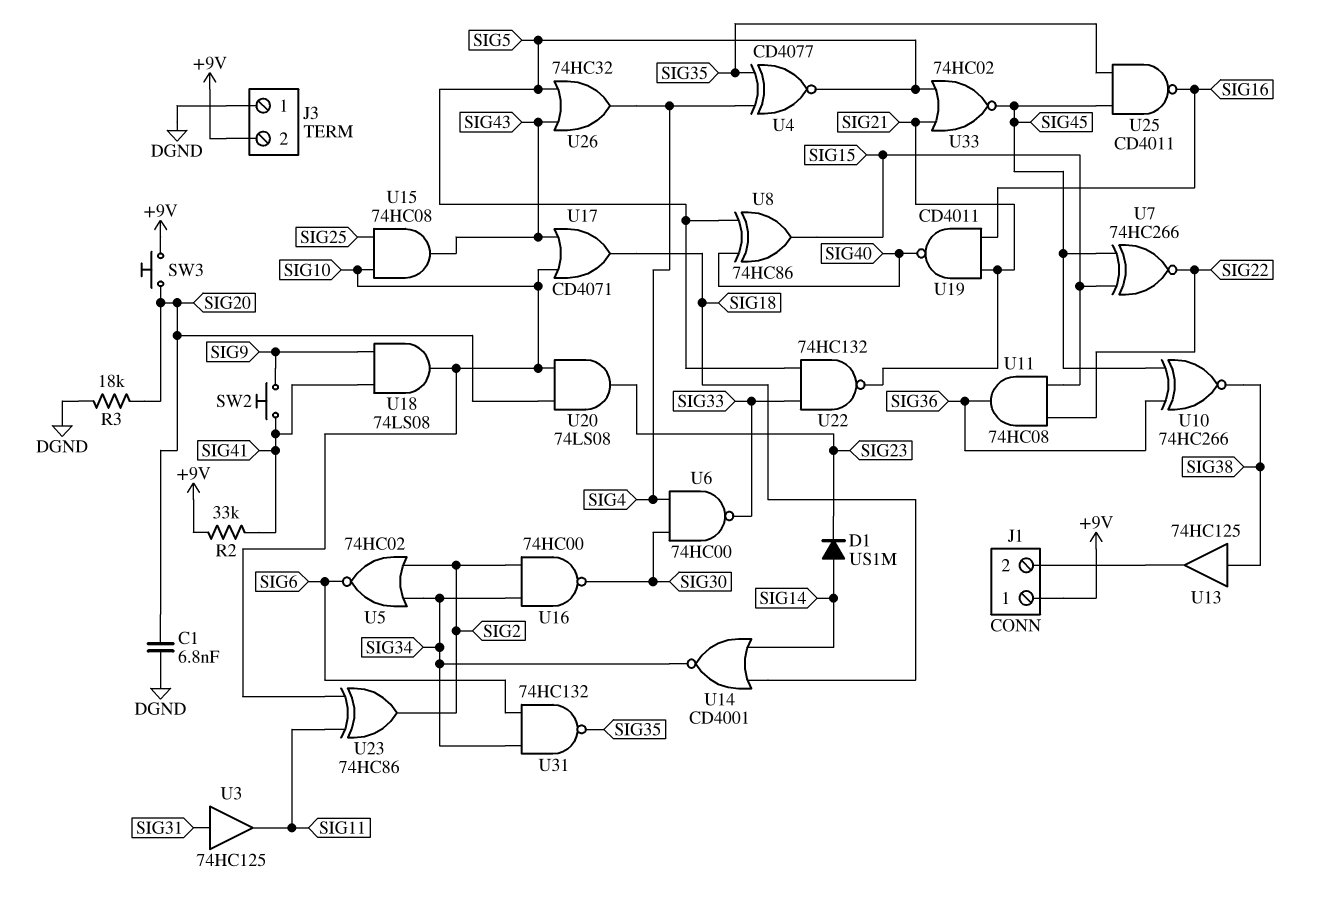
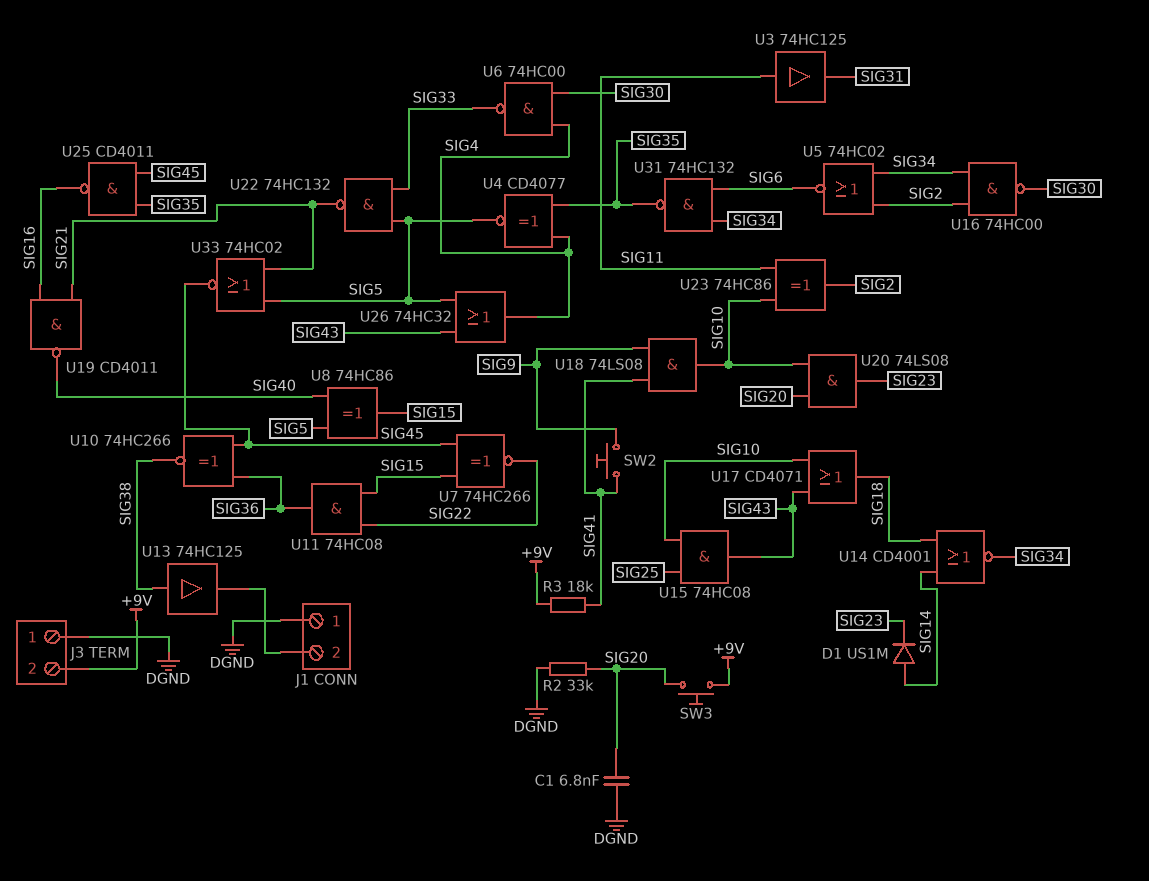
J1 pin 1: +9V -> DGND
R2: 33k (+9V, SIG41) -> 33k (DGND, SIG20)
R3: 18k (DGND, SIG20) -> 18k (+9V, SIG41)
U3: buffer 74HC125 (in SIG31, out SIG11) -> buffer 74HC125 (in SIG11, out SIG31)

